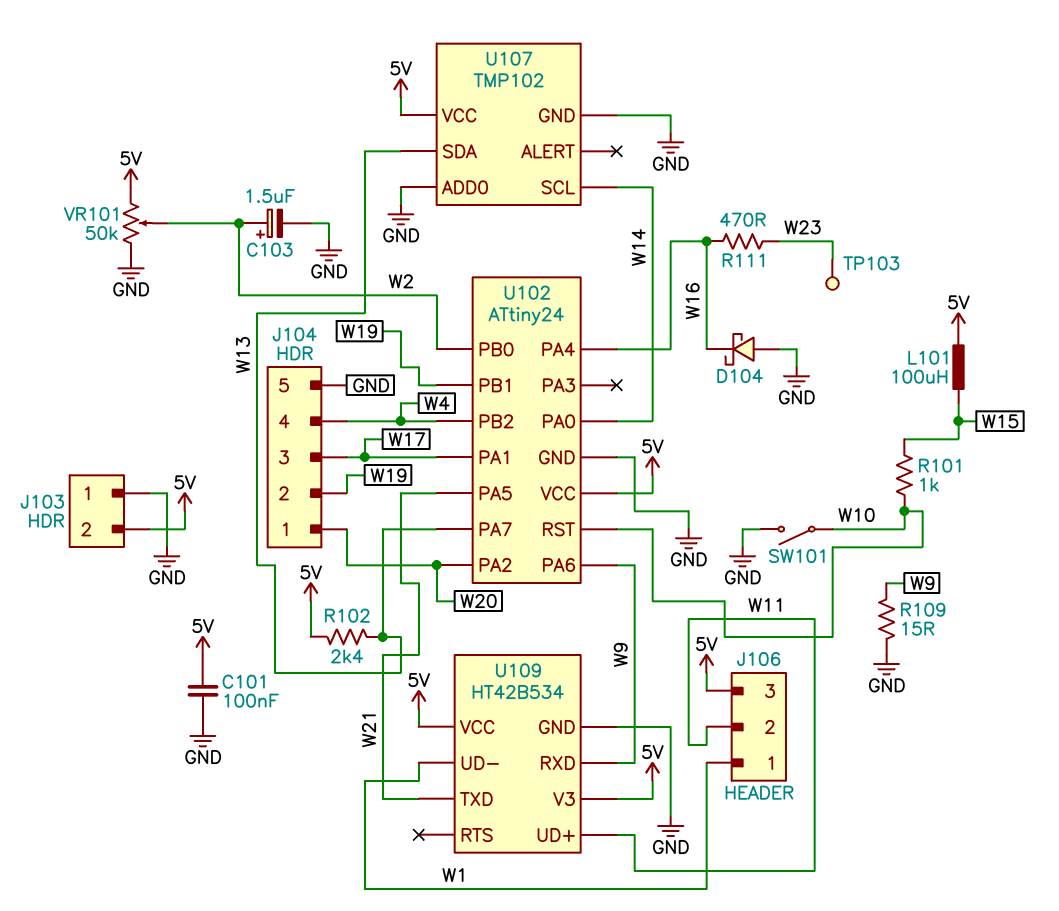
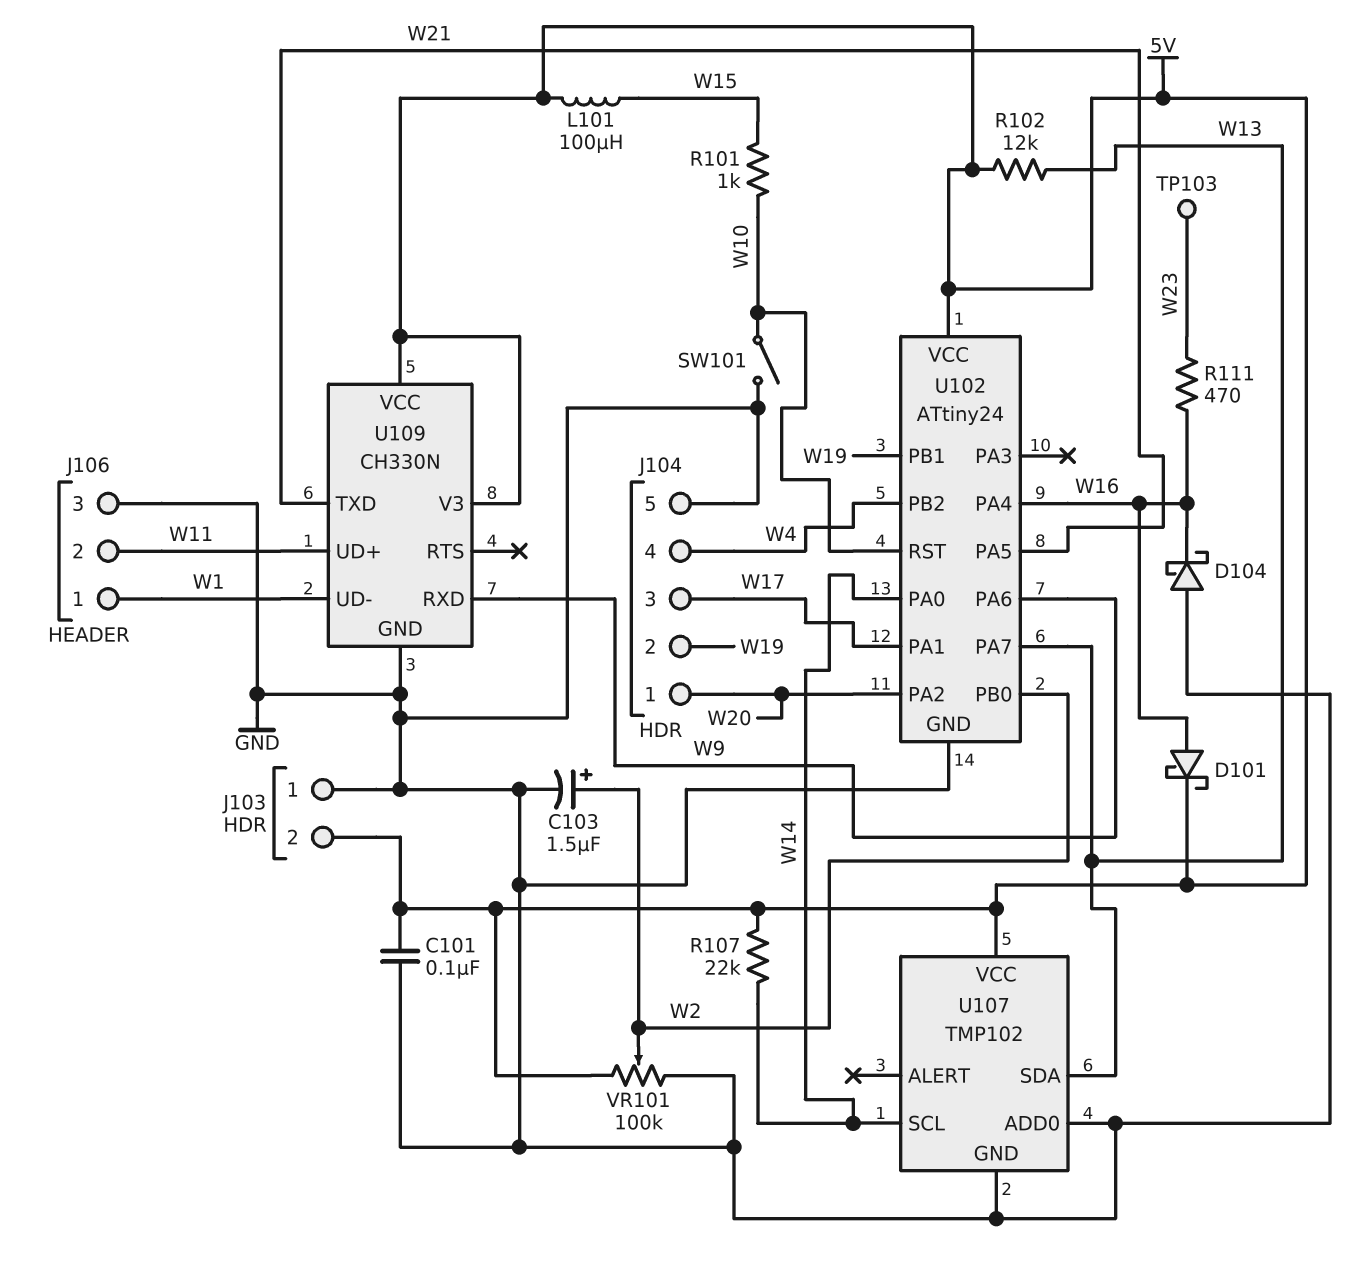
D101: none -> schottky (A W16, K 5V)
J106 pin 3: 5V -> GND
R102: 2.4k (5V, W13) -> 12k (5V, W13)
R107: none -> 22k (5V, W14)
R109: 15 (GND, W9) -> none
U109: HT42B534 -> CH330N
VR101: 50k (5V, GND, wiper W2) -> 100k (5V, GND, wiper W2)

